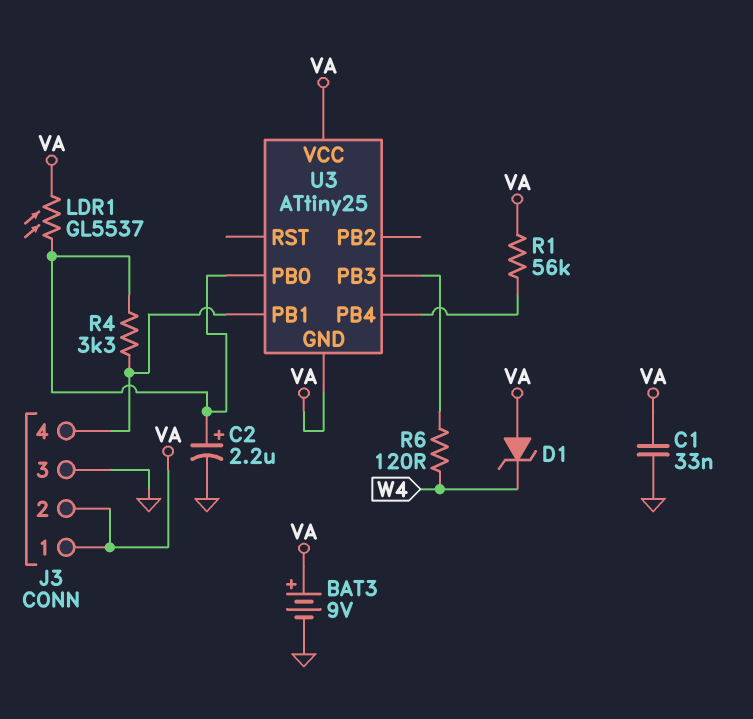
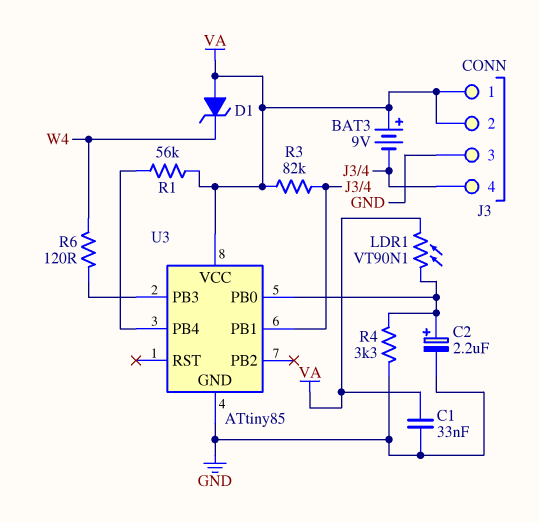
BAT3: 9V (plus VA, minus GND) -> 9V (plus VA, minus J3/4)
LDR1: GL5537 (U3/PB0, VA) -> VT90N1 (U3/PB0, VA)
R3: none -> 82k (J3/4, VA)
R4: 3.3k (J3/4, U3/PB0) -> 3.3k (GND, U3/PB0)
U3: ATtiny25 -> ATtiny85
U3 pin GND: VA -> GND

